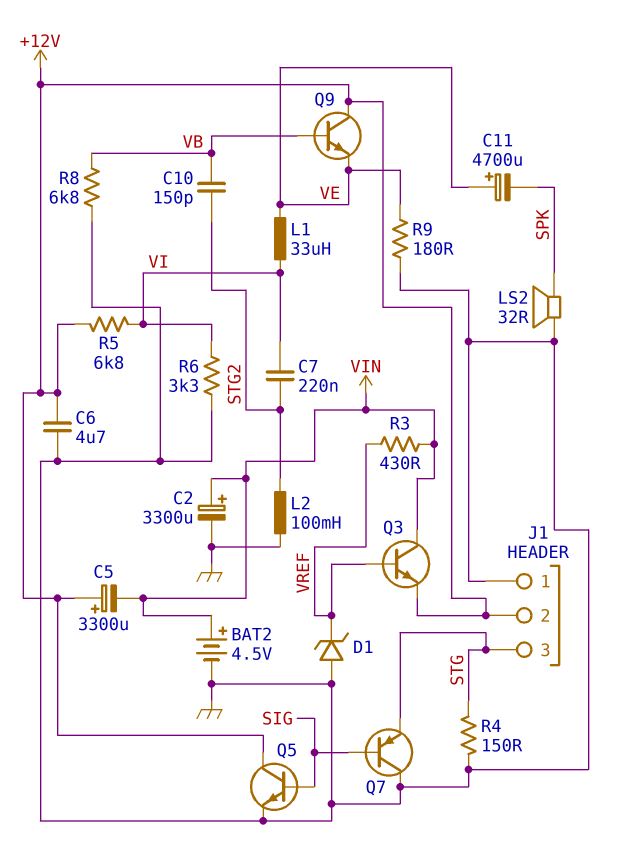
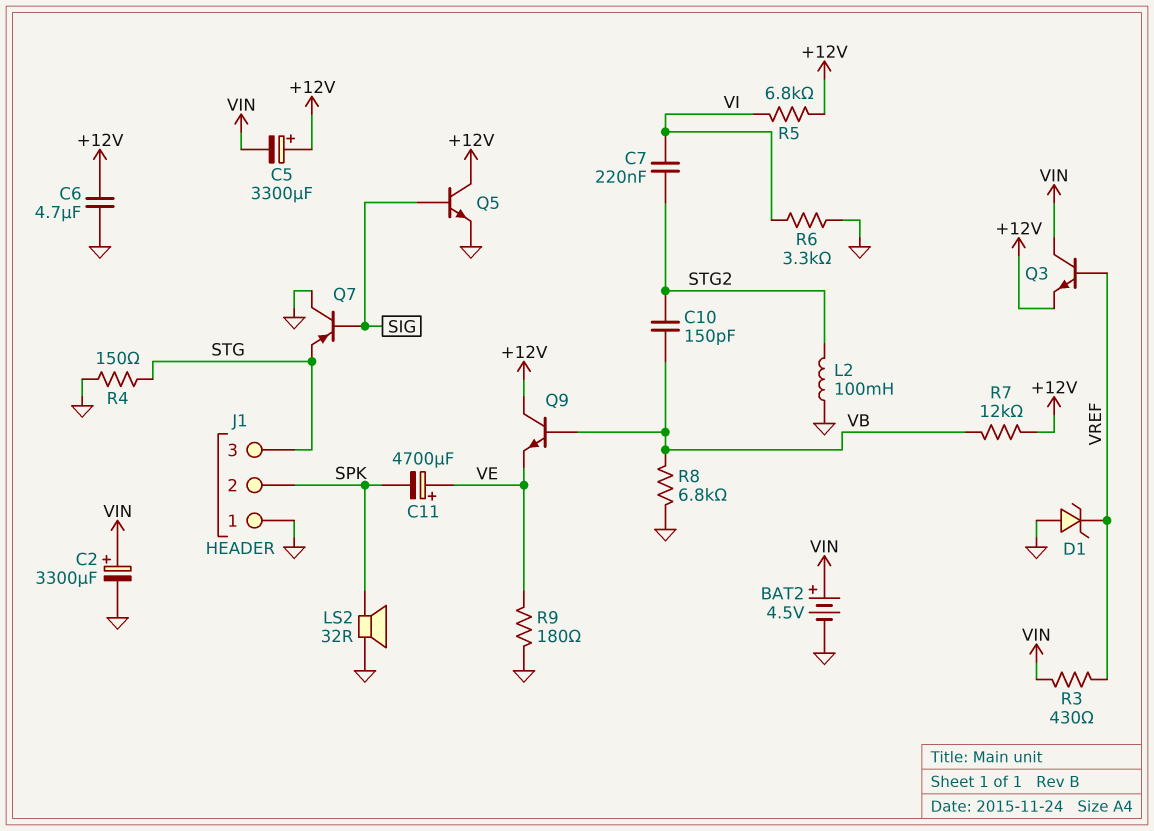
J1 pin 2: +12V -> SPK
L1: 33uH (VE, VI) -> none
R7: none -> 12k (+12V, VB)

